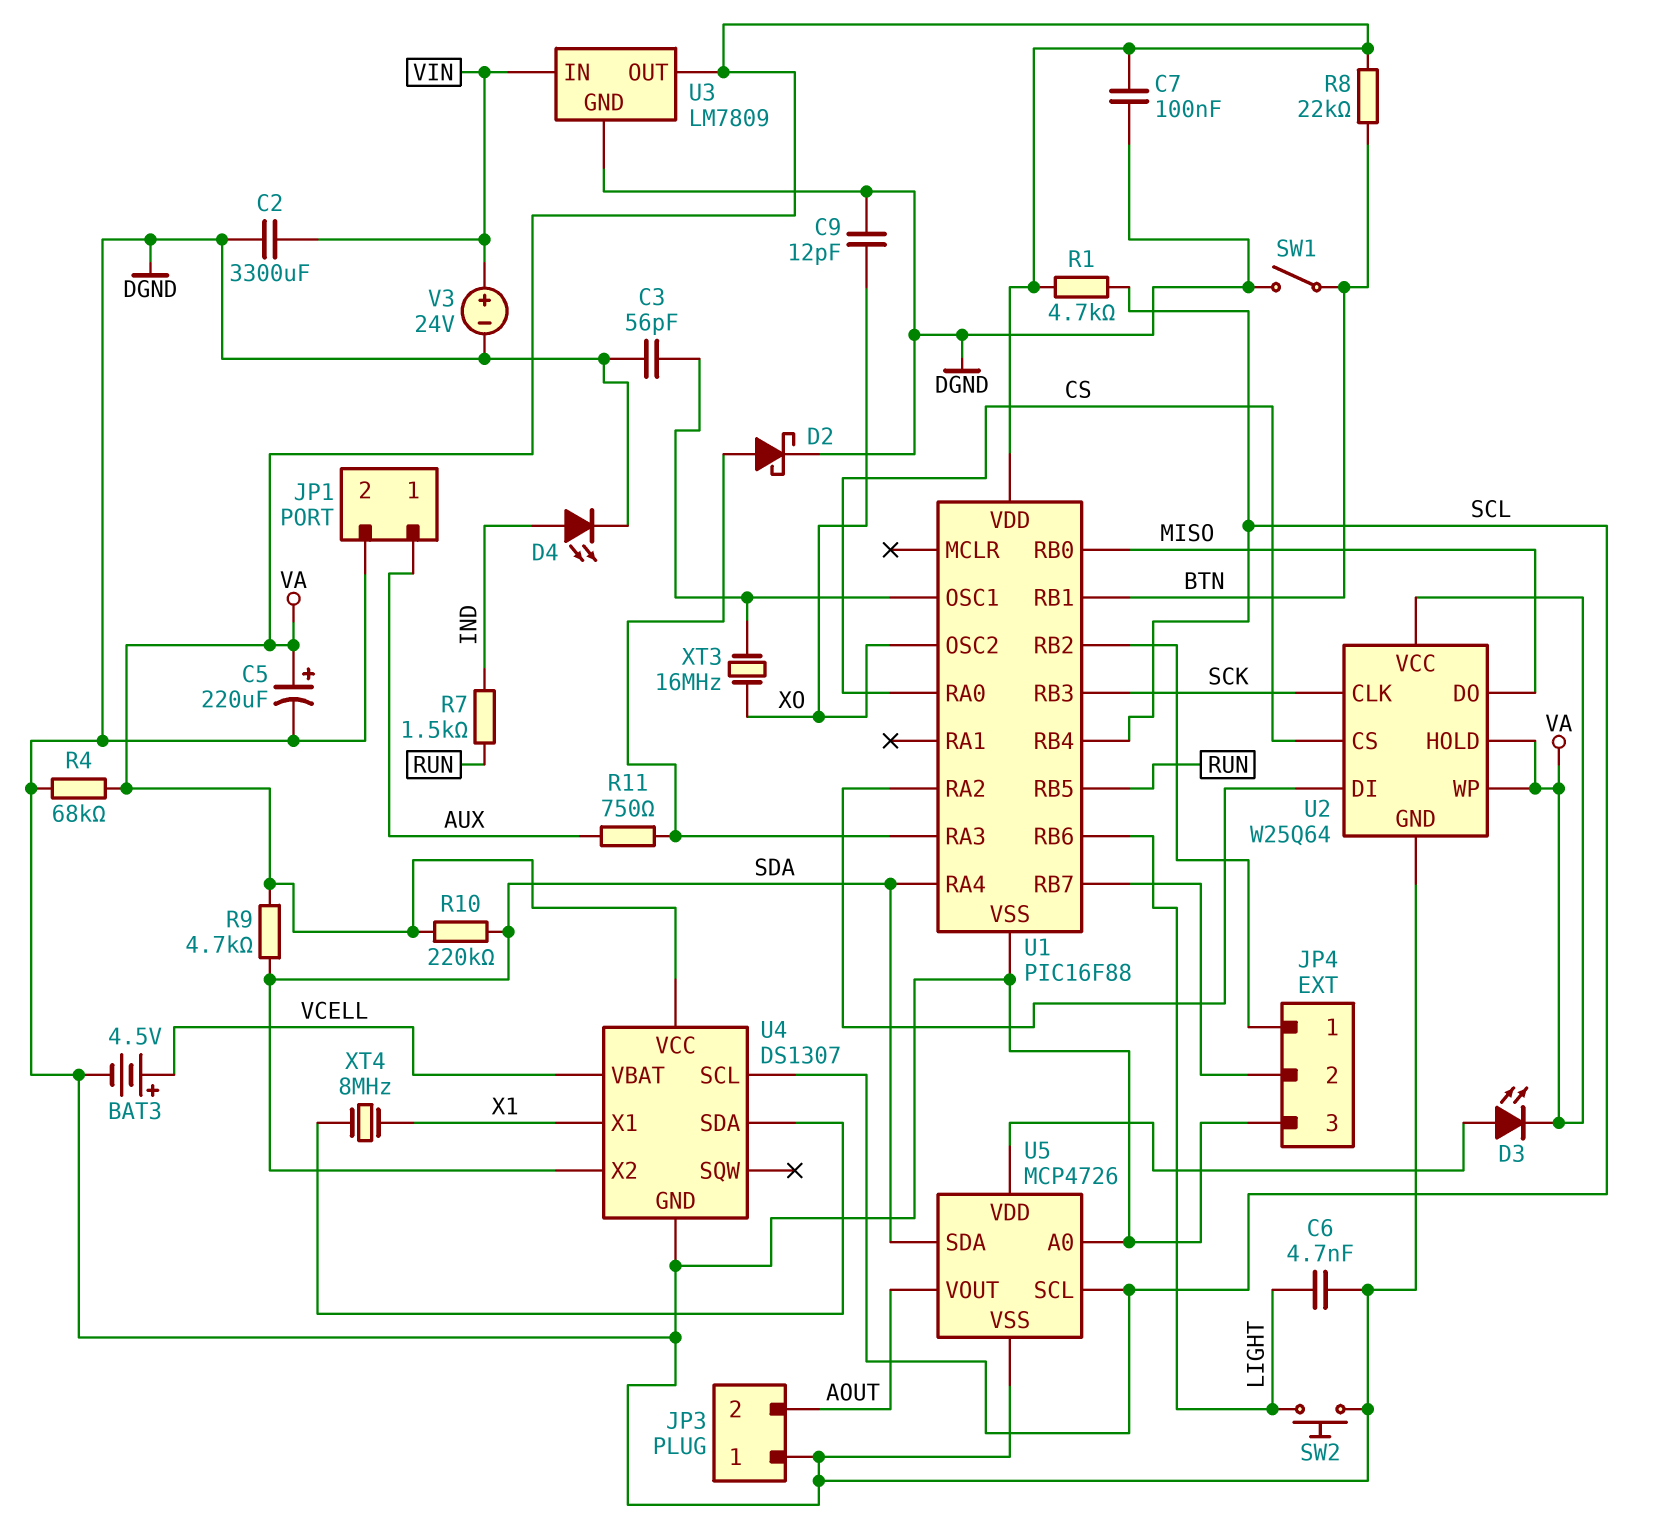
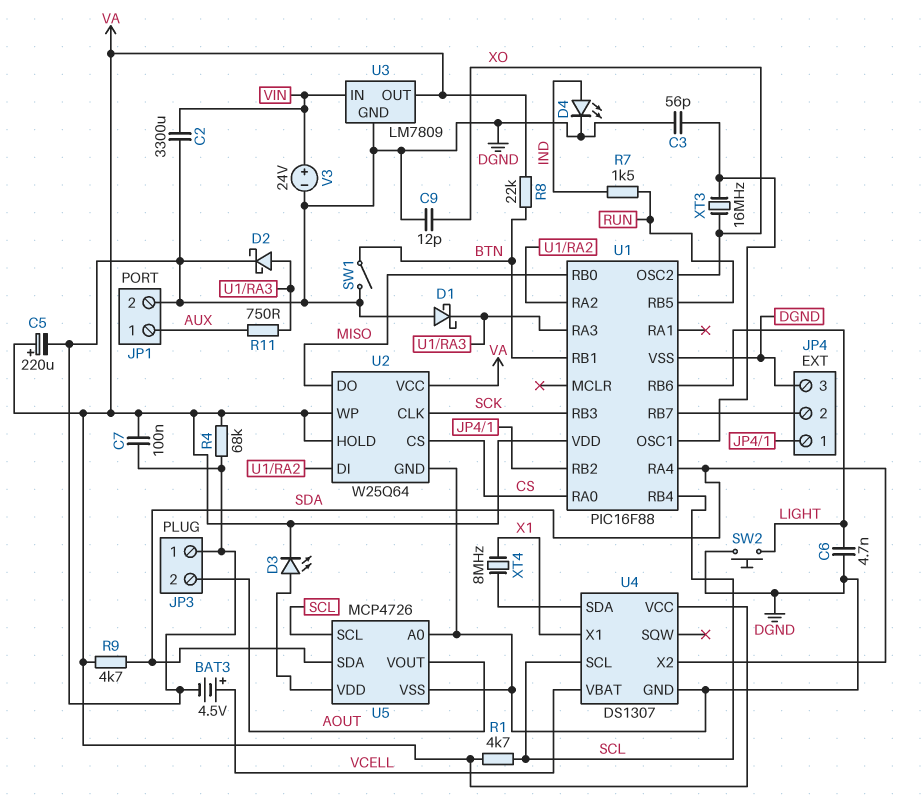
D1: none -> schottky (A DGND, K U1/RA3)
R10: 220k (SDA, VA) -> none

